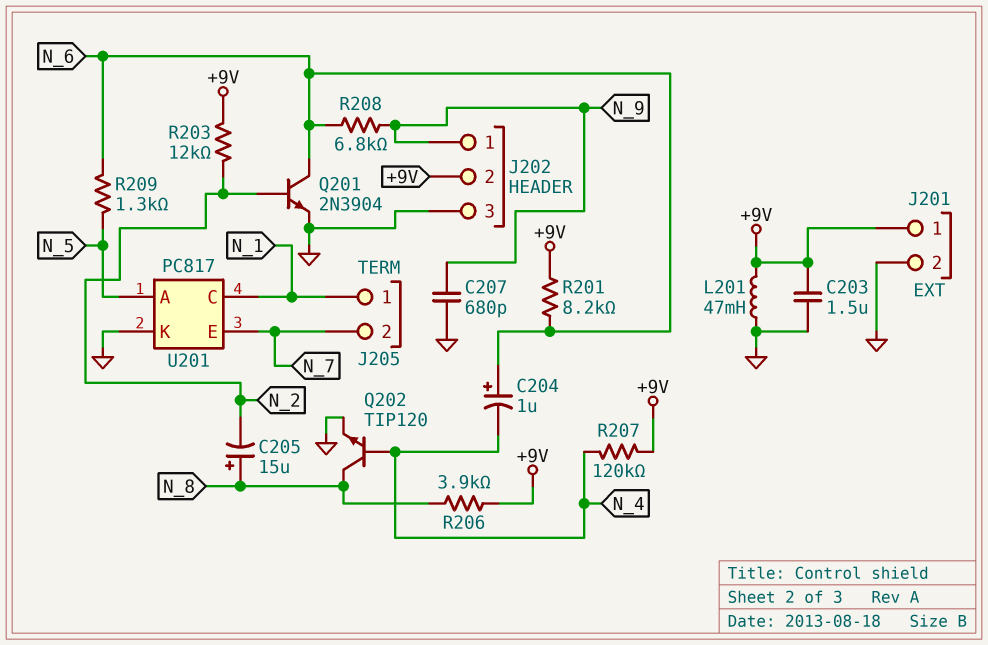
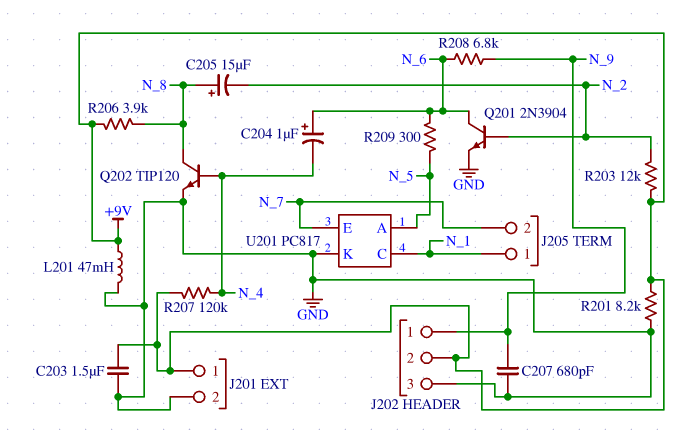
R201: 8.2k (+9V, N_6) -> 8.2k (+9V, GND)
R209: 1.3k (N_5, N_6) -> 300 (N_5, N_6)

